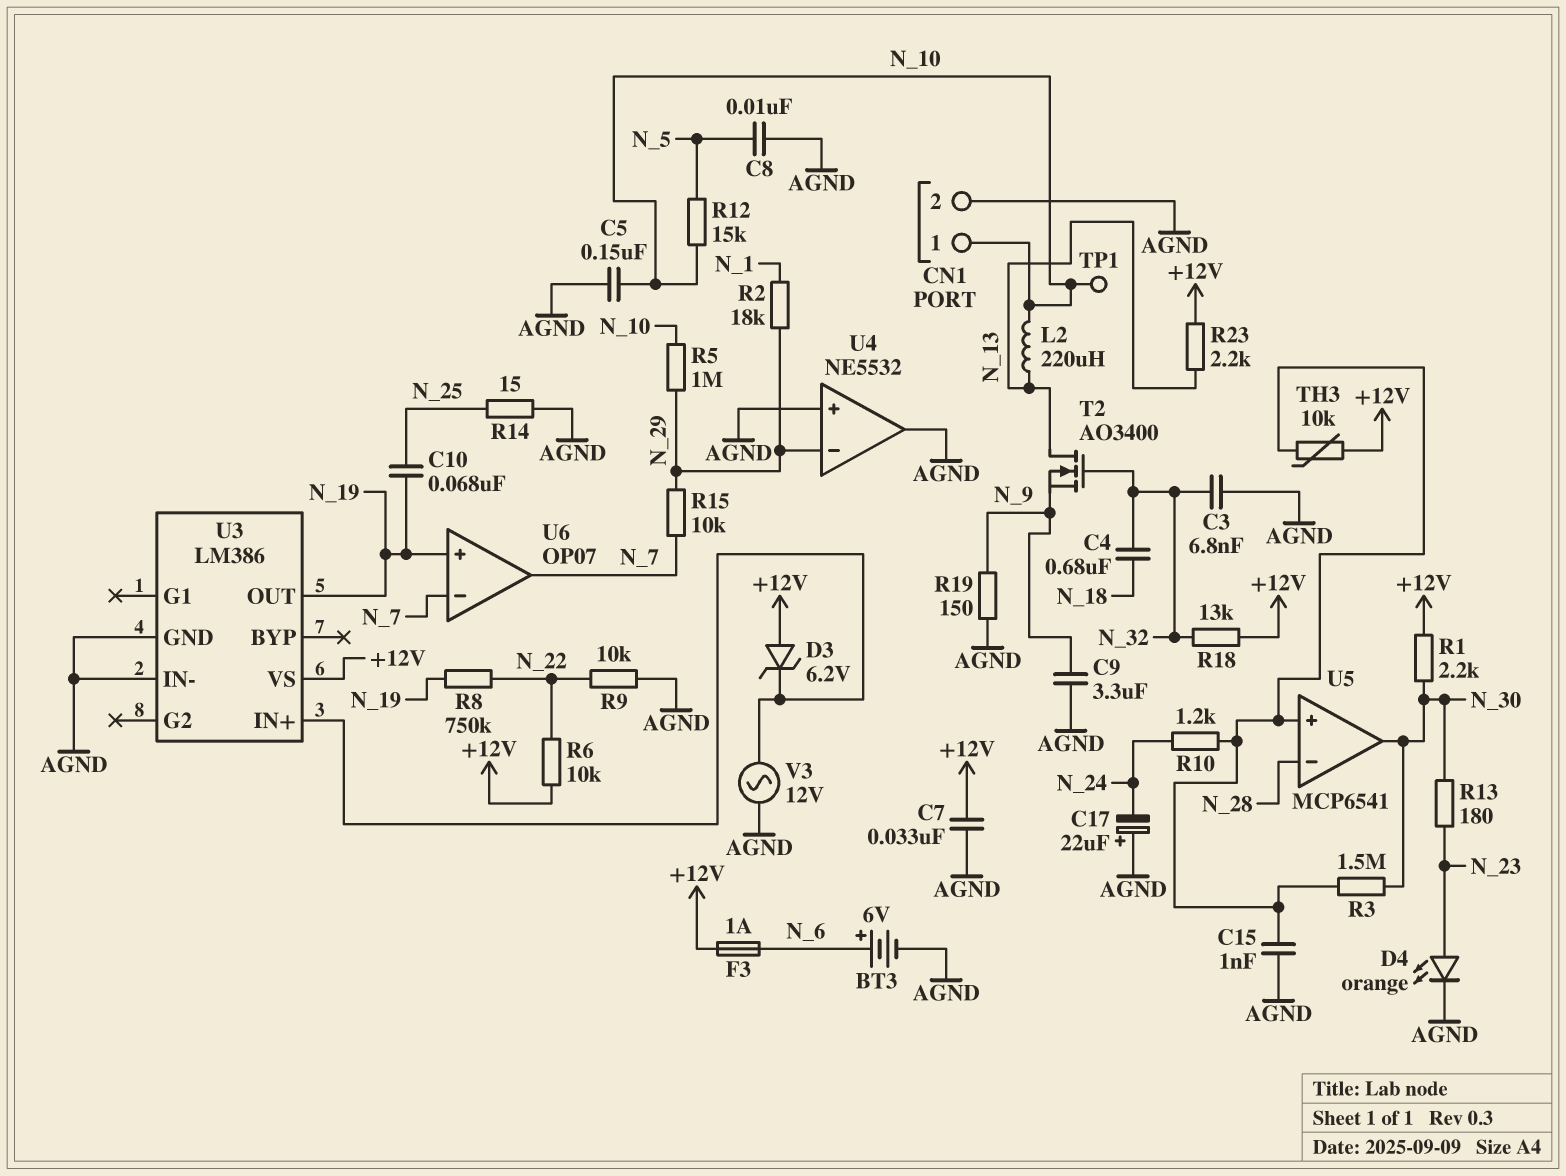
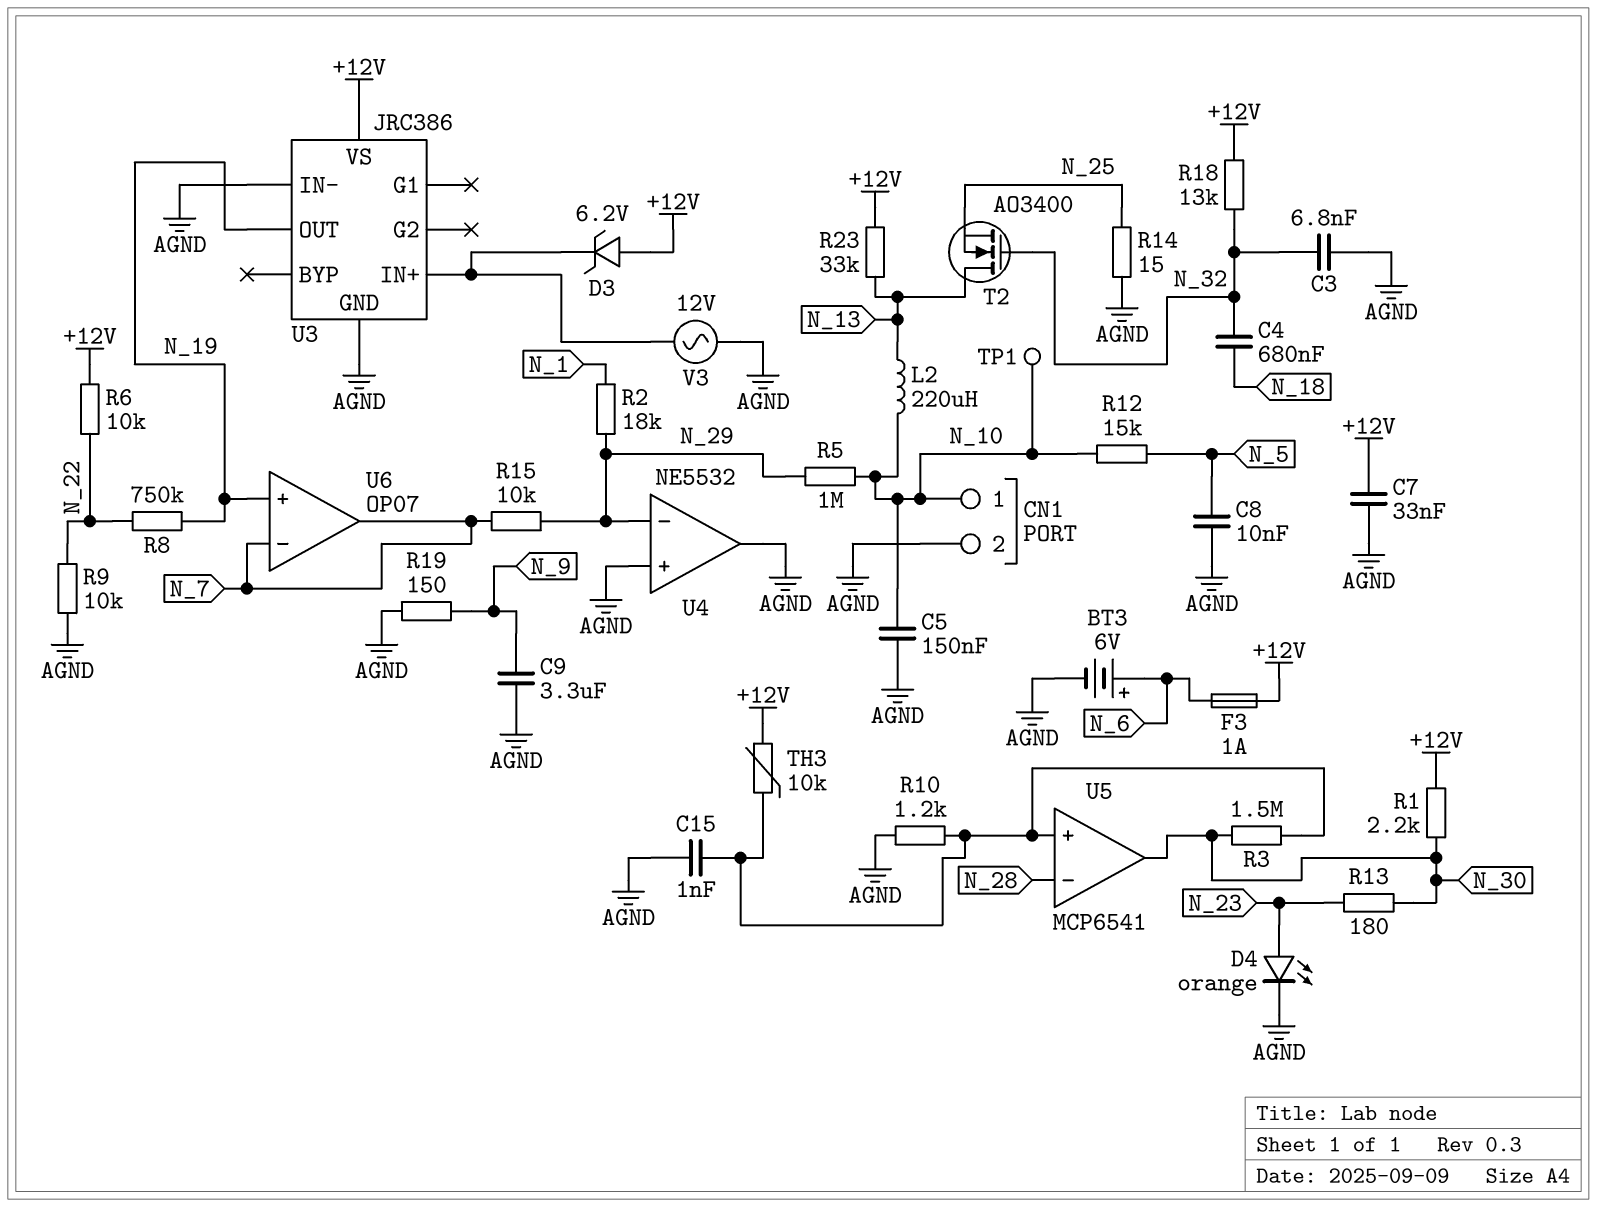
C10: 68nF (N_19, N_25) -> none
C17: 22uF (plus AGND, minus N_24) -> none
R10: 1.2k (N_24, U5/in+) -> 1.2k (AGND, U5/in+)
R23: 2.2k (+12V, N_13) -> 33k (+12V, N_13)
T2: NMOS AO3400 (G N_32, D N_13, S N_9) -> NMOS AO3400 (G N_32, D N_13, S N_25)
U3: LM386 -> JRC386

